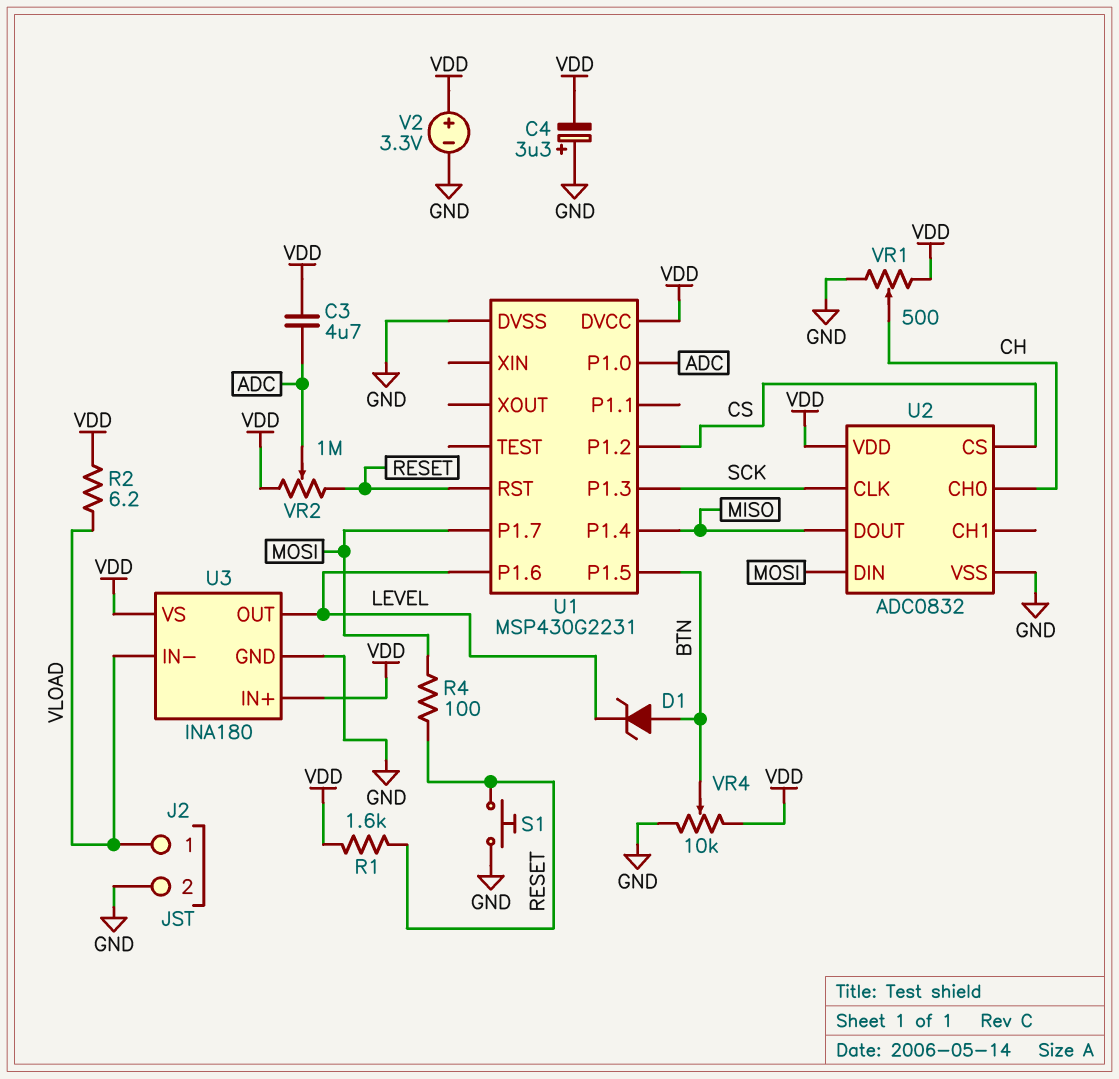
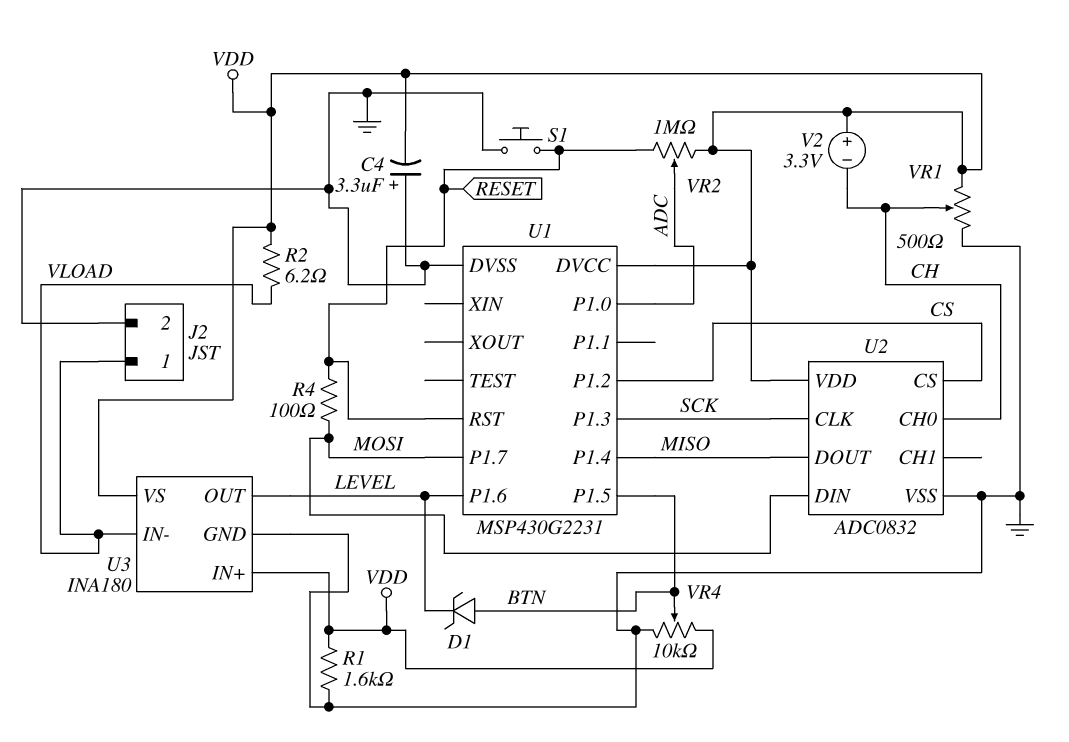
C3: 4.7uF (ADC, VDD) -> none
R1: 1.6k (RESET, VDD) -> 1.6k (GND, VDD)
V2: 3.3V (plus VDD, minus GND) -> 3.3V (plus VDD, minus CH)

